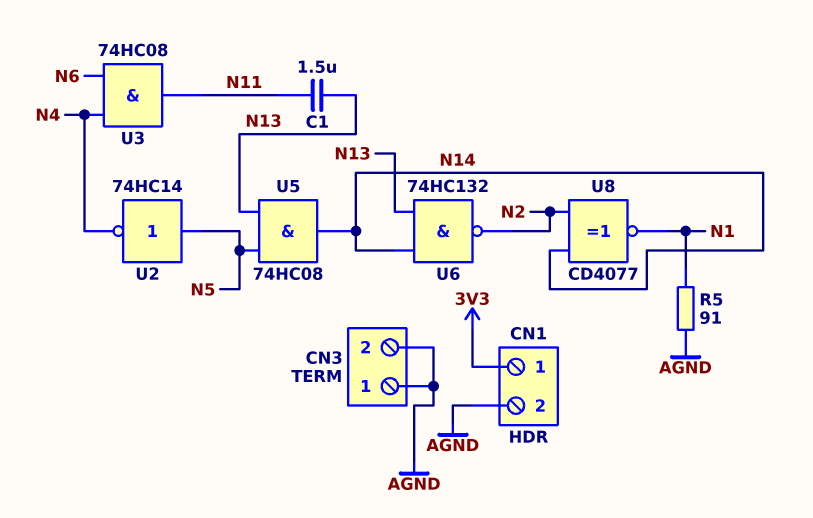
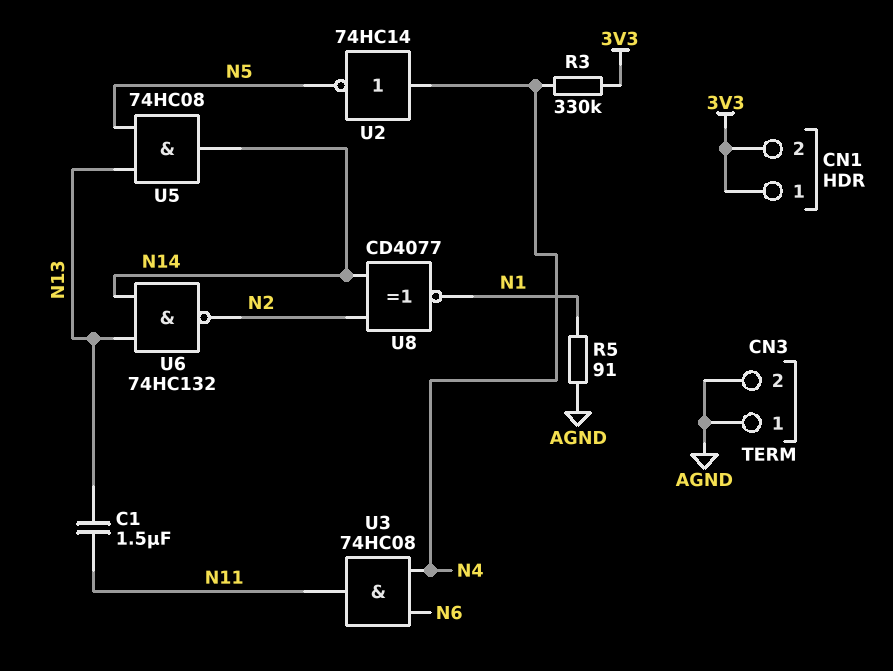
CN1 pin 2: AGND -> 3V3
R3: none -> 330k (3V3, N4)
U2: NOT 74HC14 (in N5, out N4) -> NOT 74HC14 (in N4, out N5)

